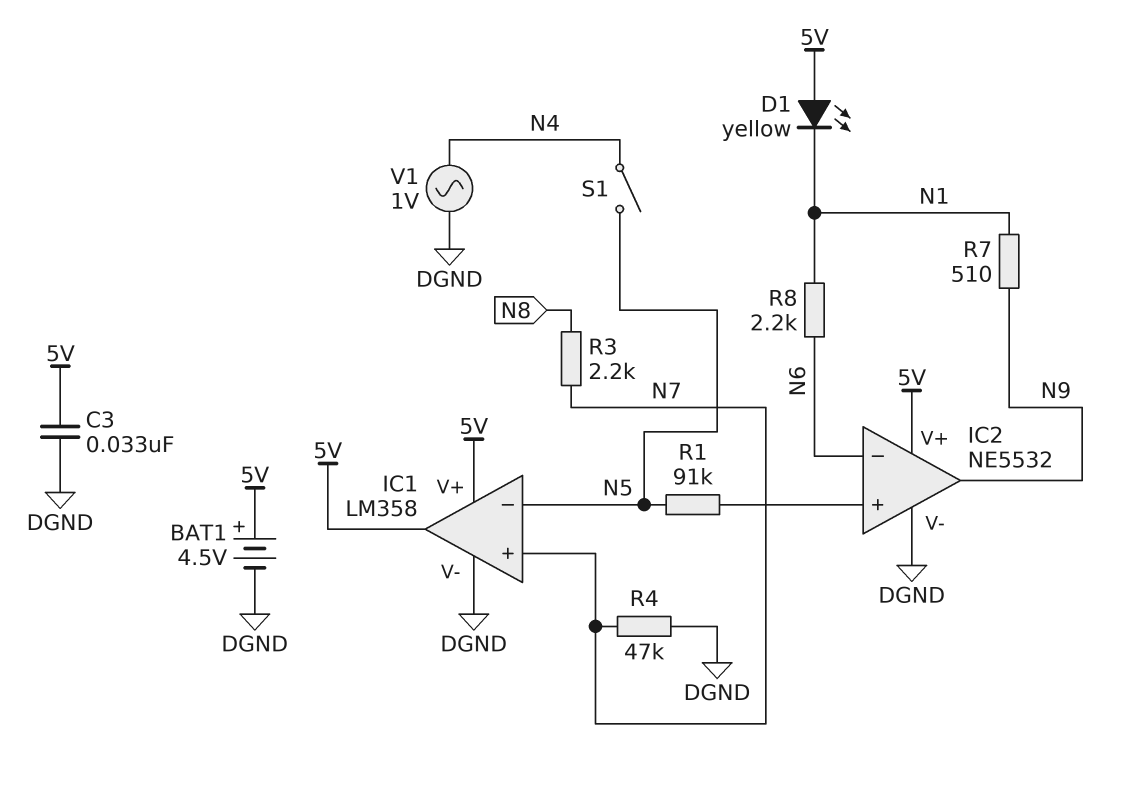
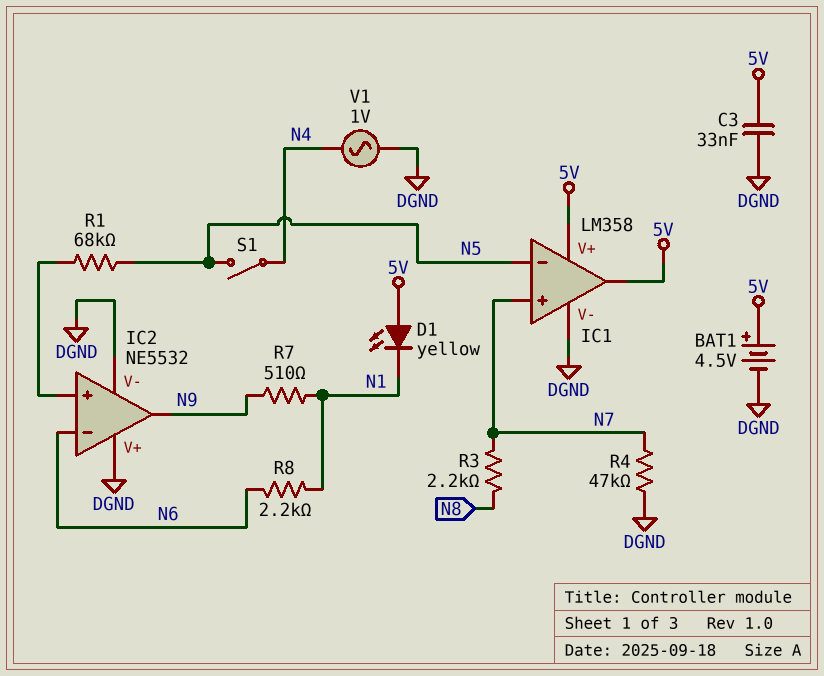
IC2 pin V+: 5V -> DGND
R1: 91k (IC2/in+, N5) -> 68k (IC2/in+, N5)

